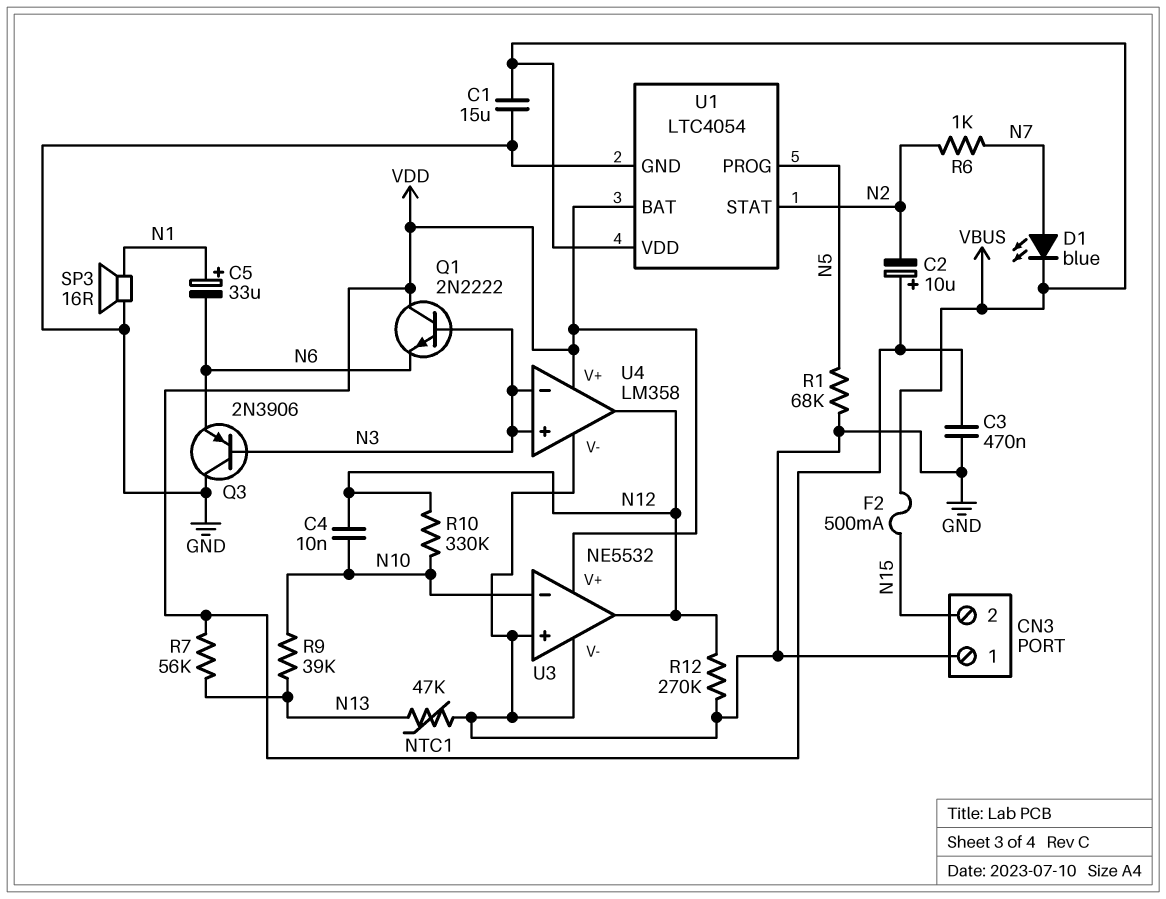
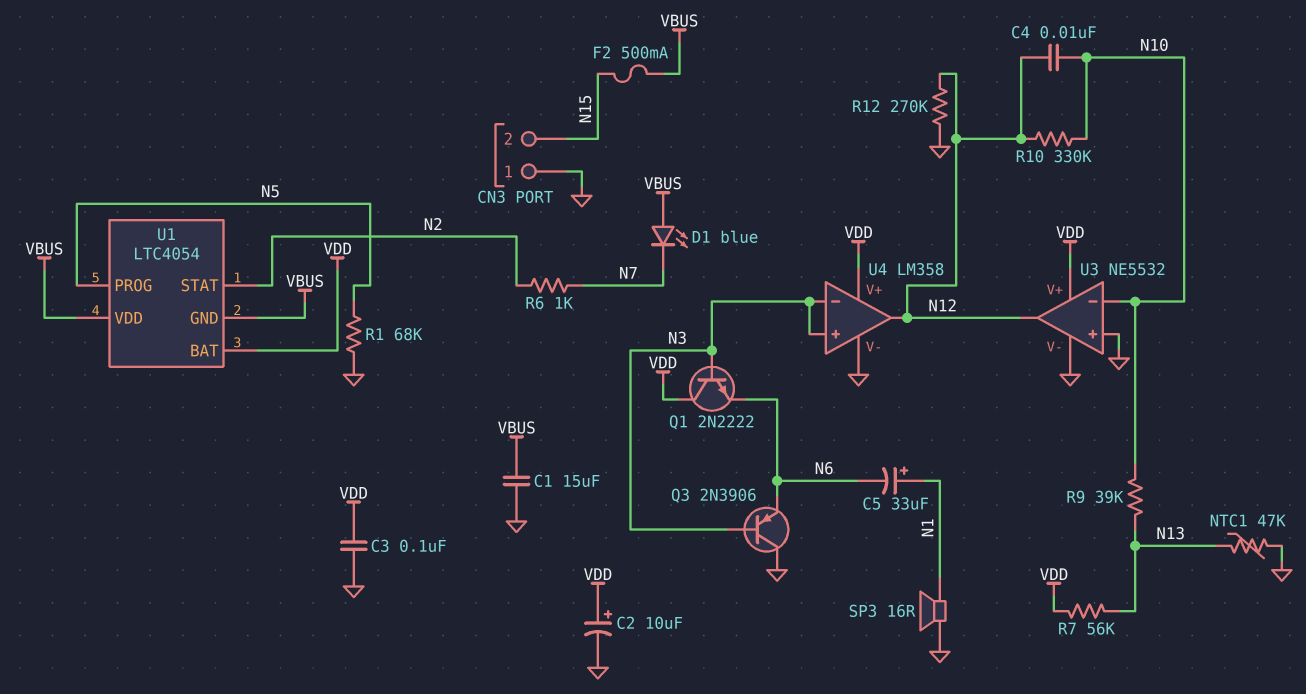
C2: 10uF (plus VDD, minus N2) -> 10uF (plus VDD, minus GND)
C3: 470nF (GND, VDD) -> 100nF (GND, VDD)
D1: LED blue (A N7, K VBUS) -> LED blue (A VBUS, K N7)
U1 pin GND: GND -> VBUS

